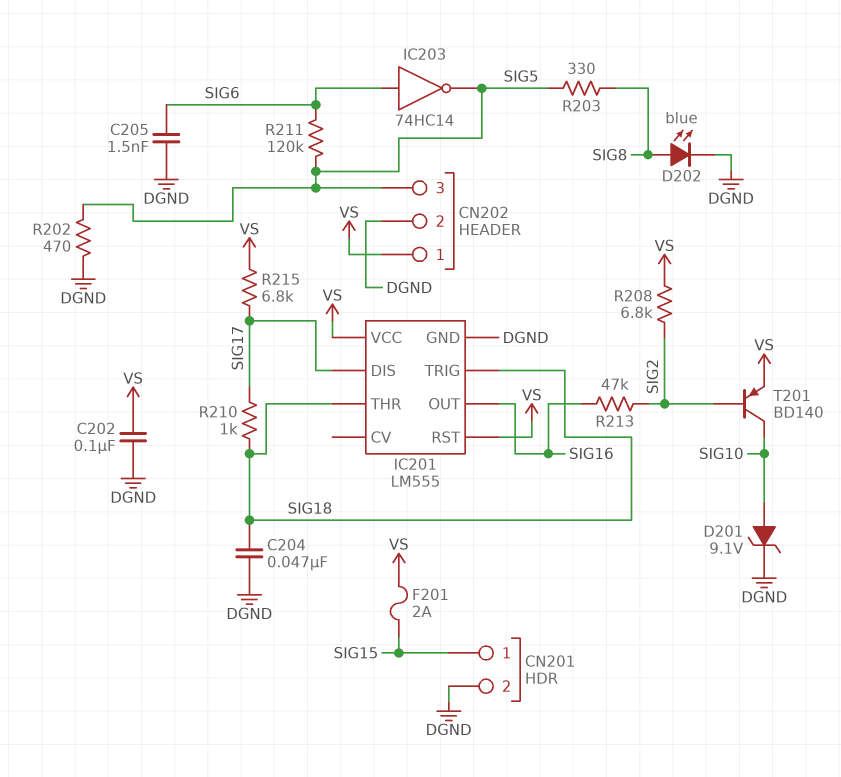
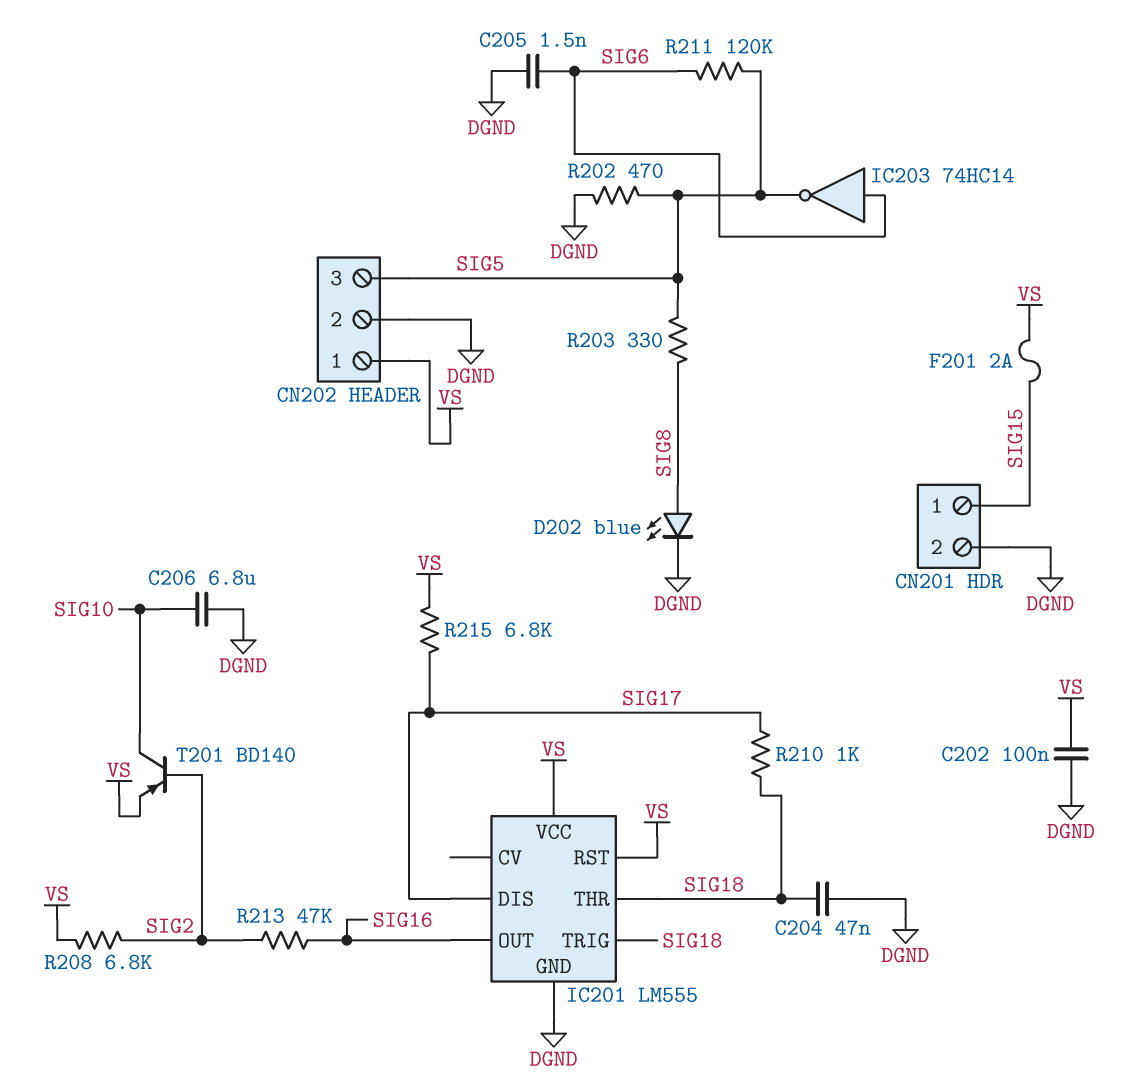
C206: none -> 6.8uF (DGND, SIG10)
D201: zener 9.1V (A SIG10, K DGND) -> none

